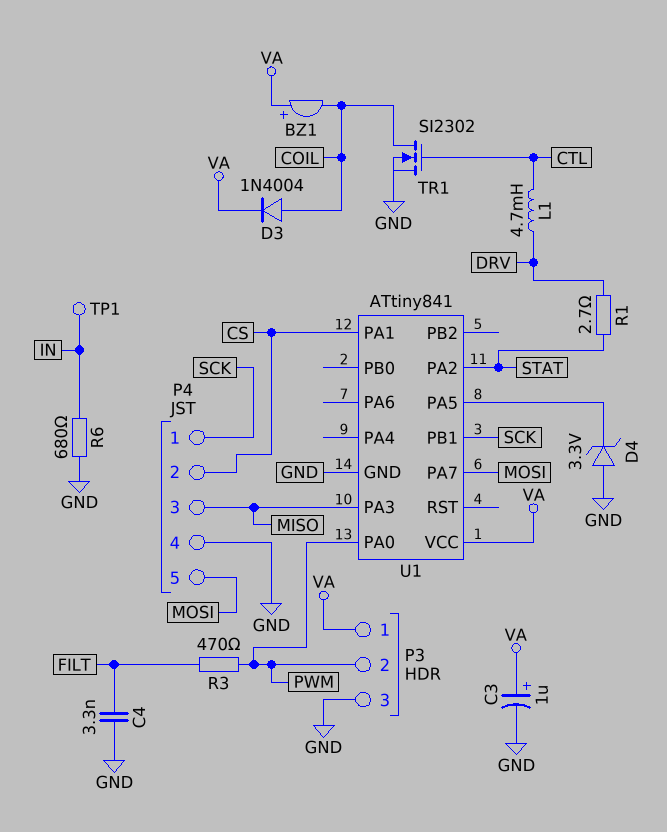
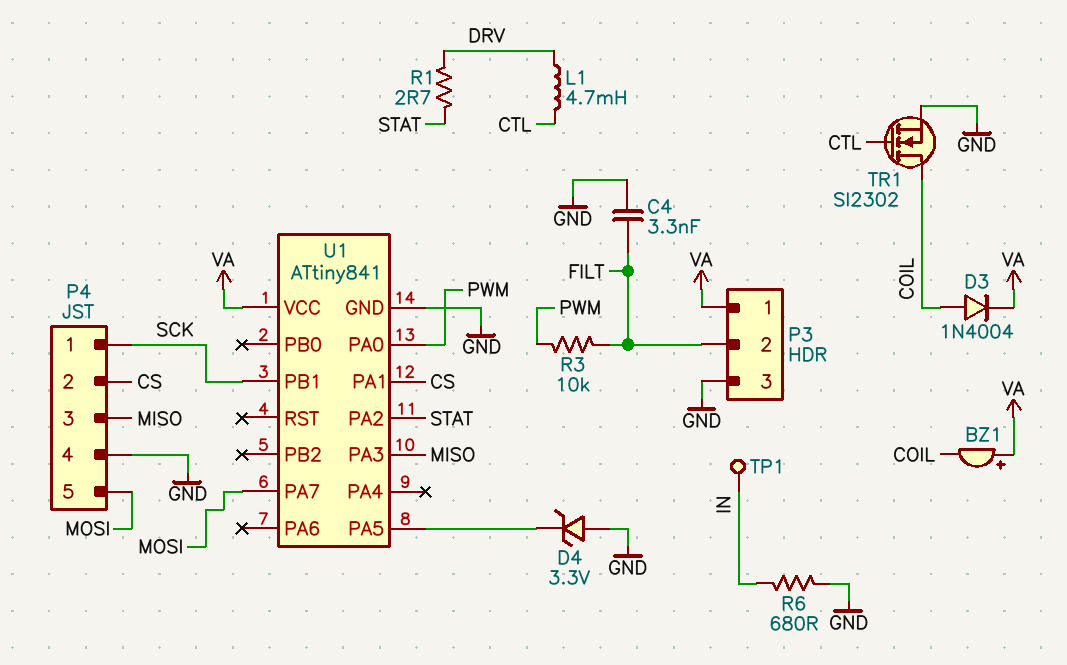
C3: 1uF (plus VA, minus GND) -> none
P3 pin 2: PWM -> FILT
R3: 470 (FILT, PWM) -> 10k (FILT, PWM)

